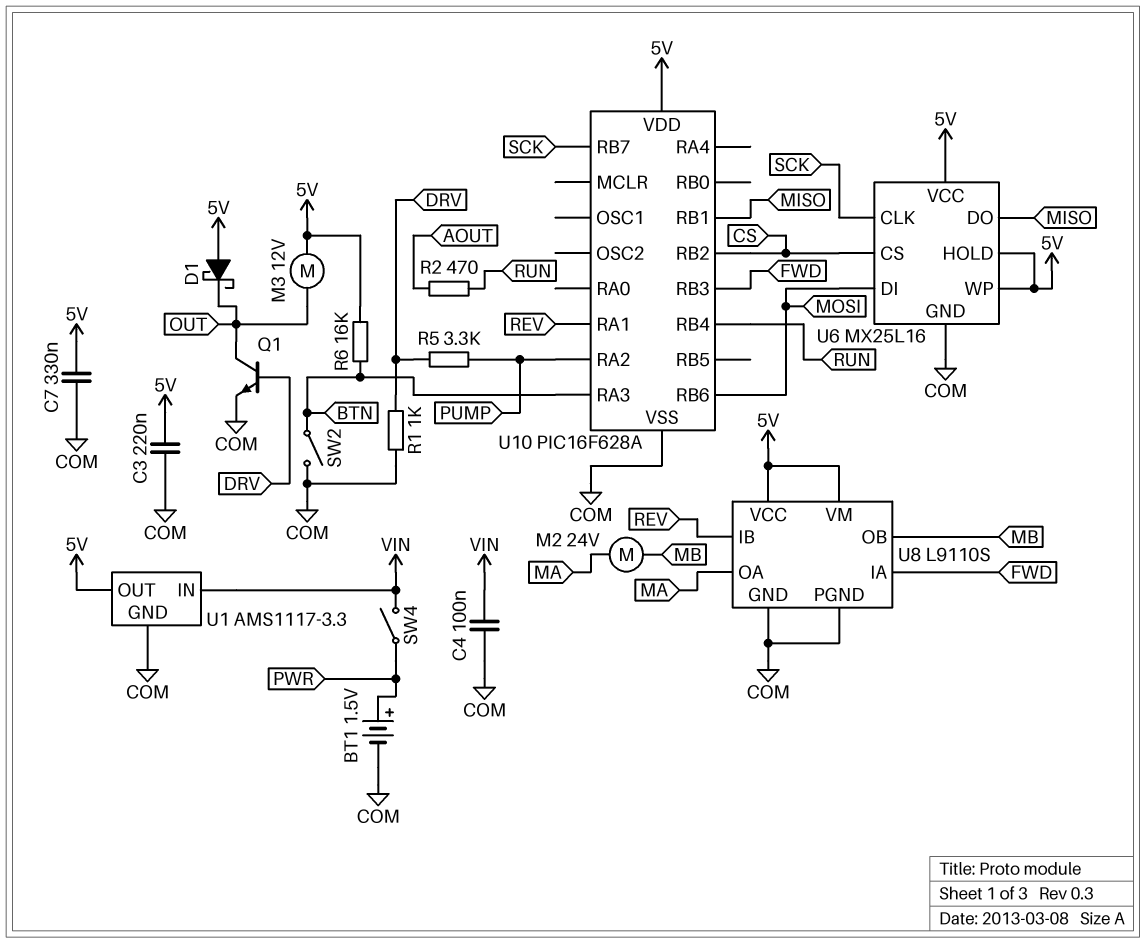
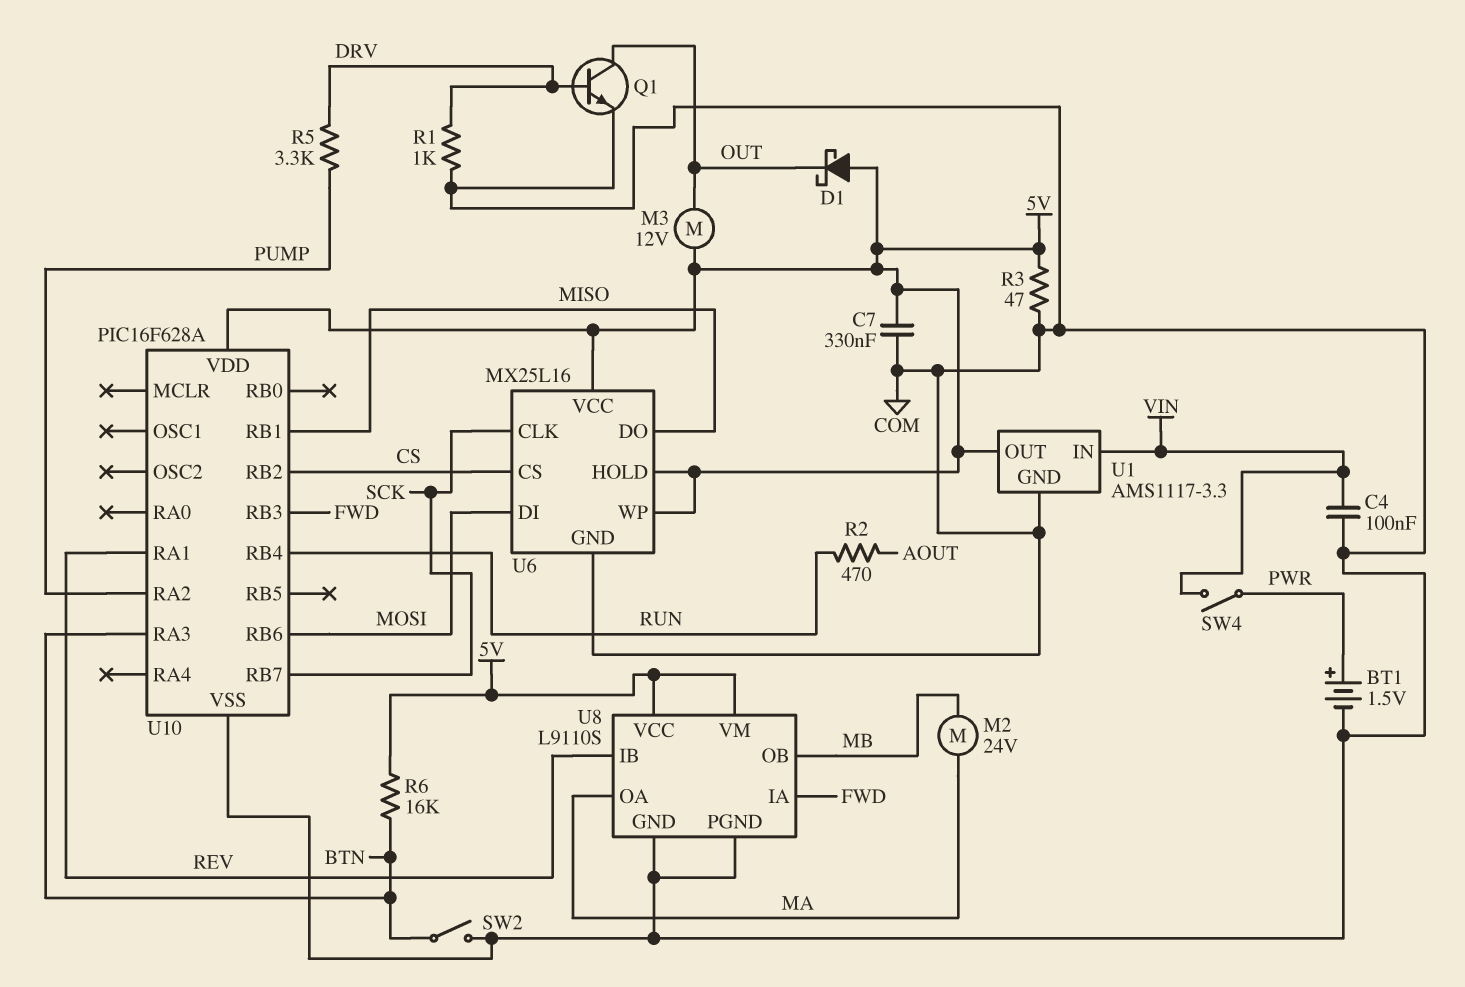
C3: 220nF (5V, COM) -> none
R3: none -> 47 (5V, COM)

